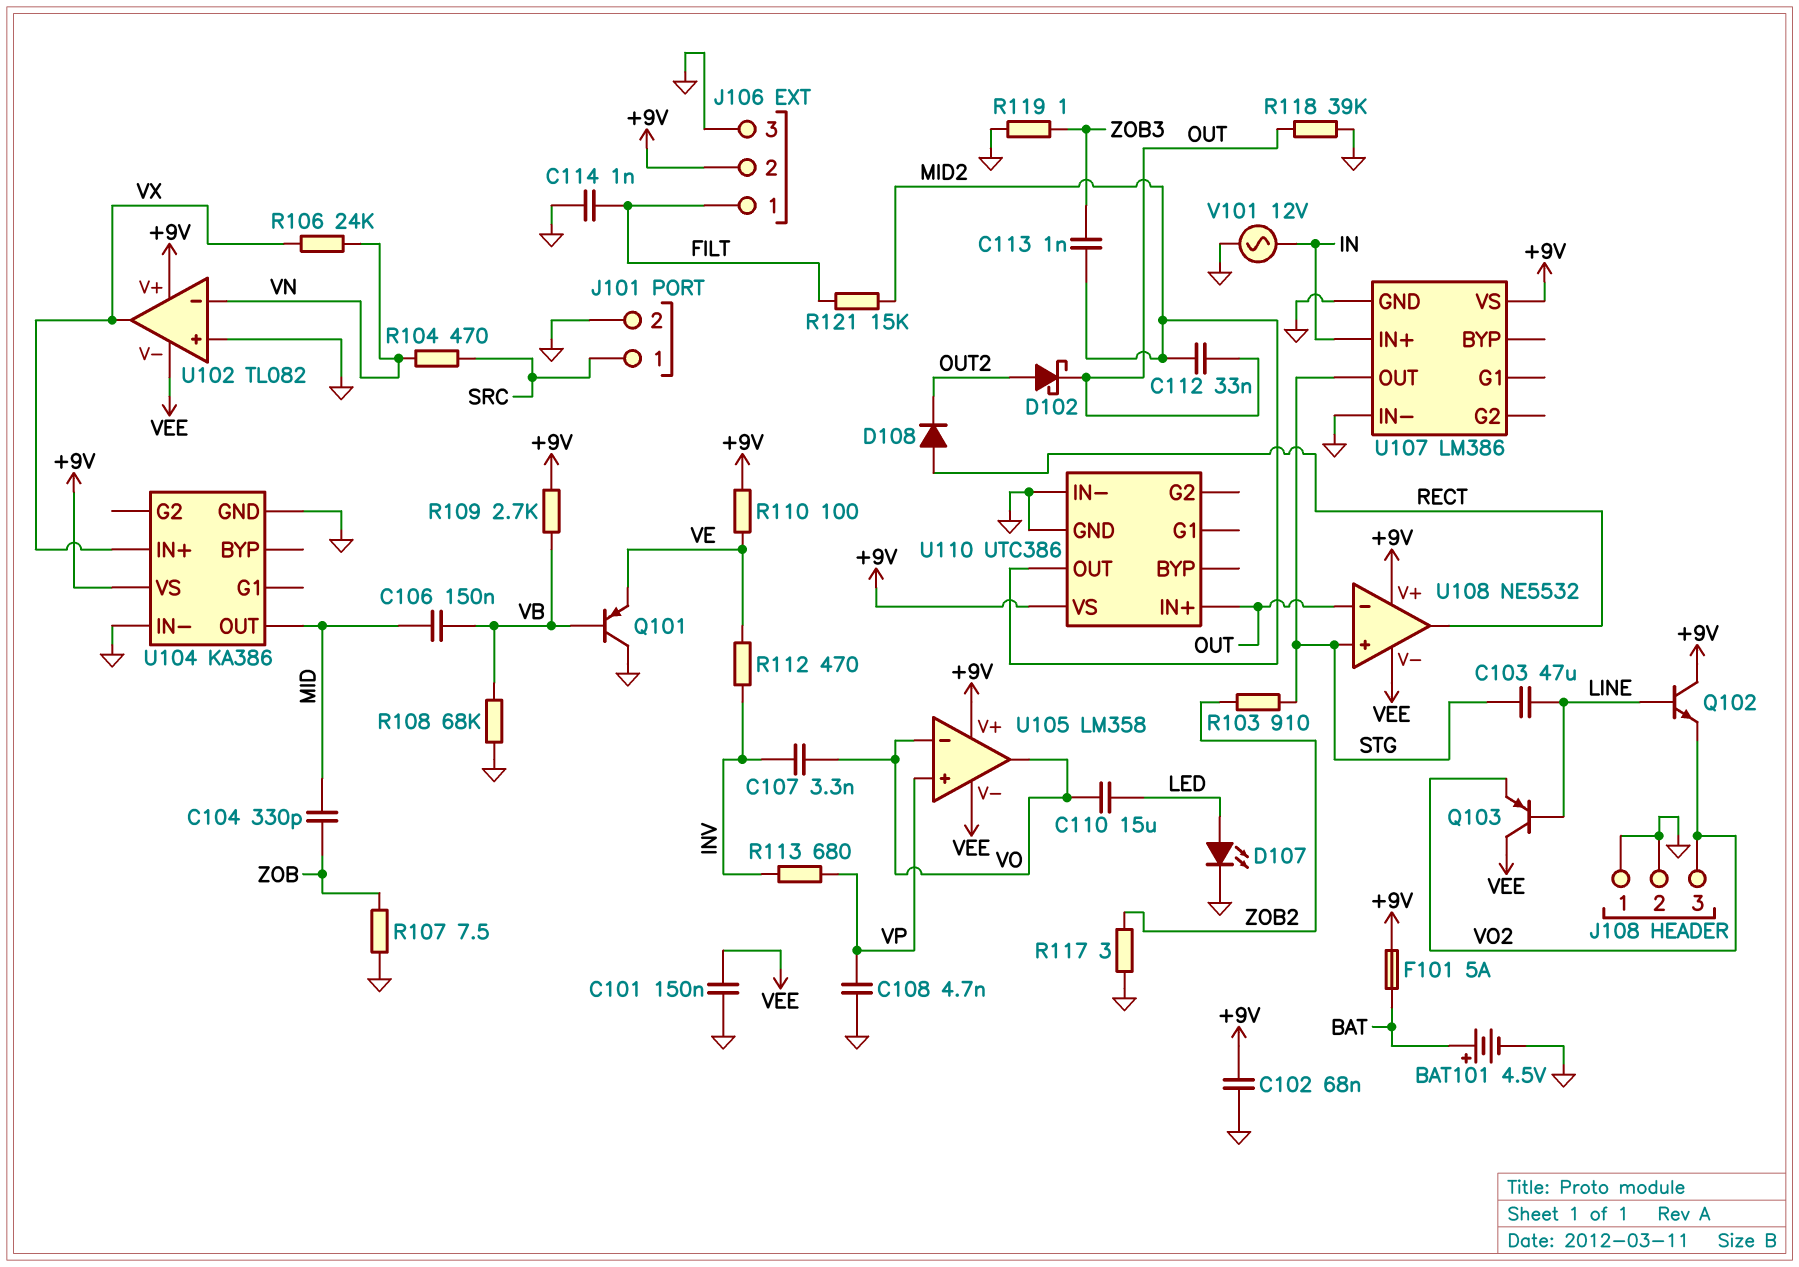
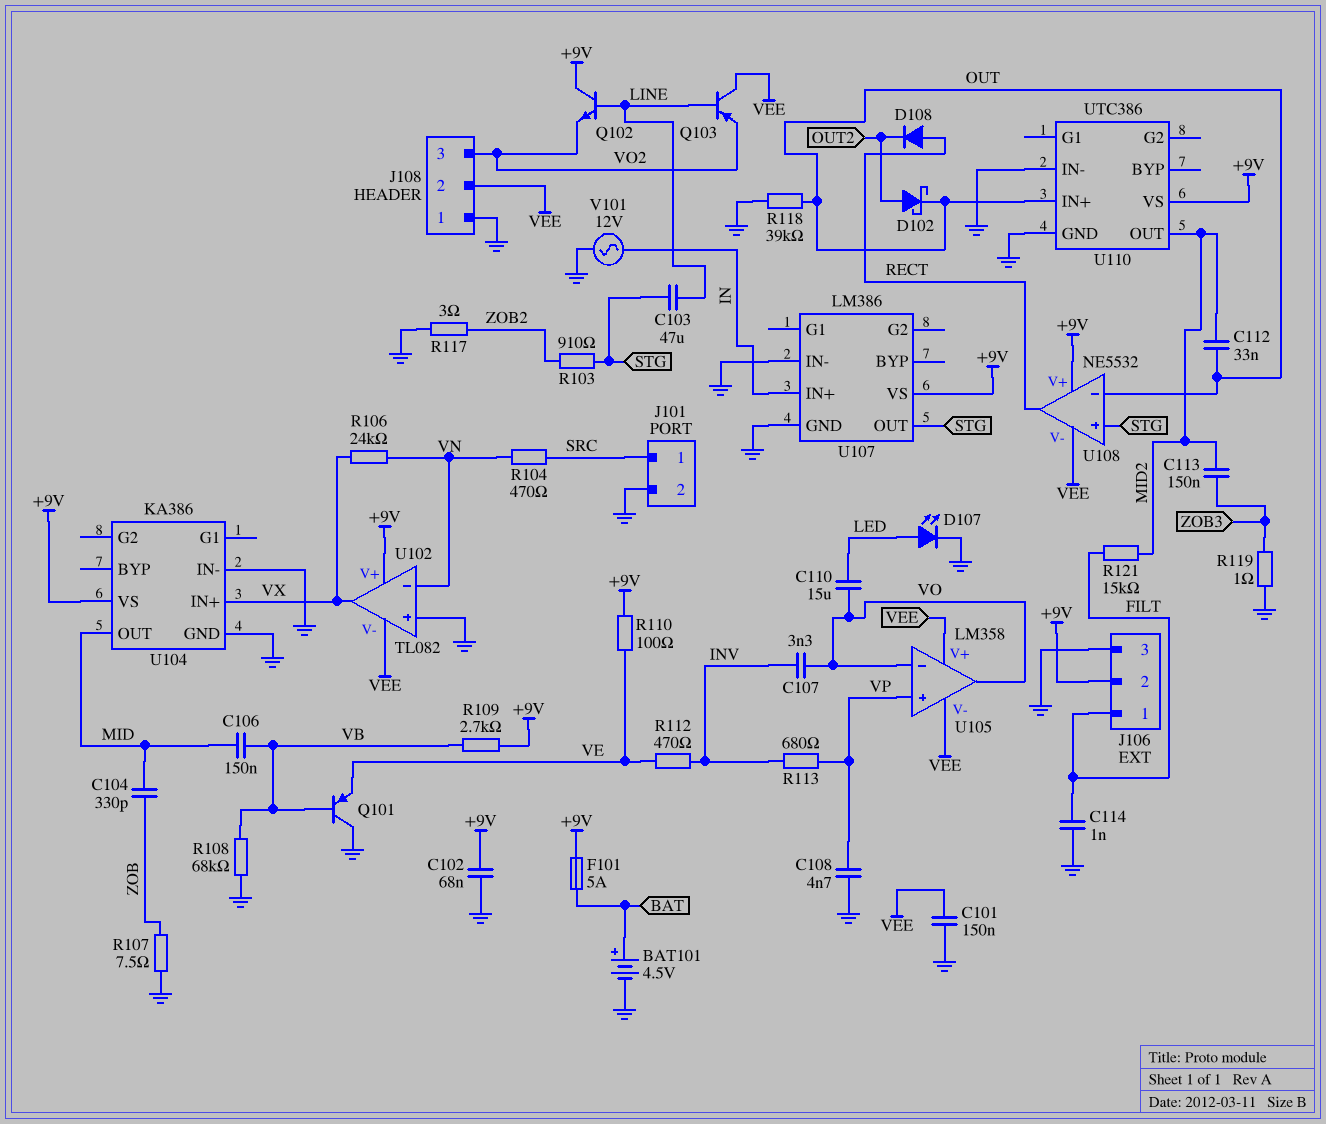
C113: 1nF (MID2, ZOB3) -> 150nF (MID2, ZOB3)
J108 pin 2: GND -> VEE
U105 pin V+: +9V -> VEE

